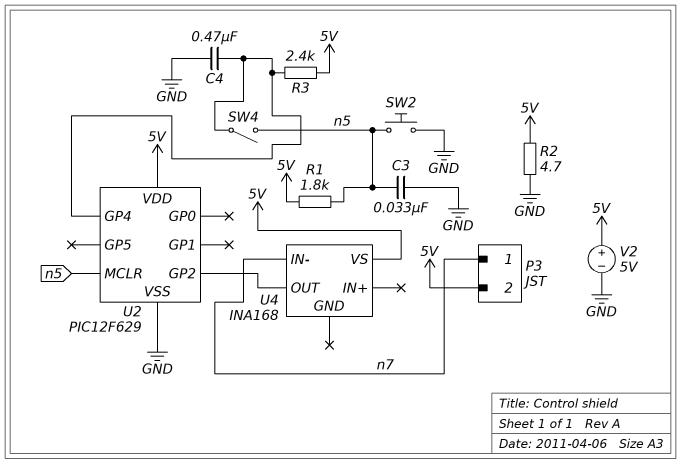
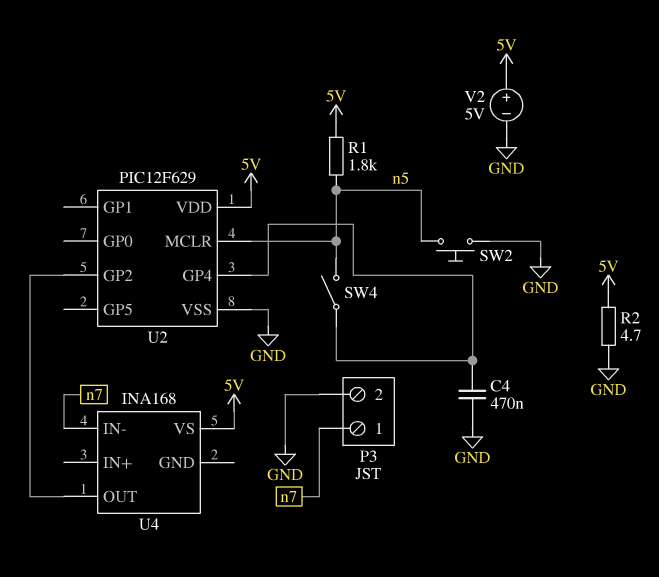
C3: 33nF (GND, n5) -> none
P3 pin 2: 5V -> GND
R3: 2.4k (5V, U2/GP4) -> none

